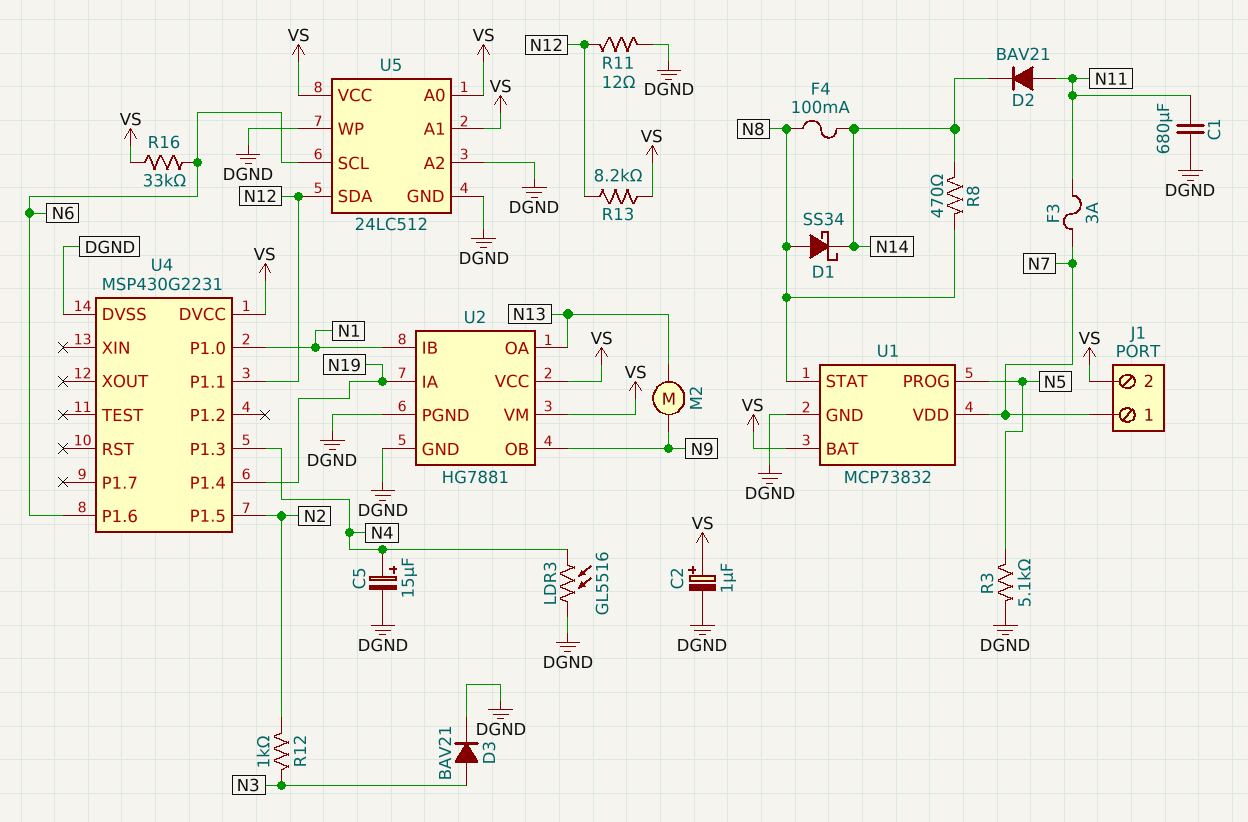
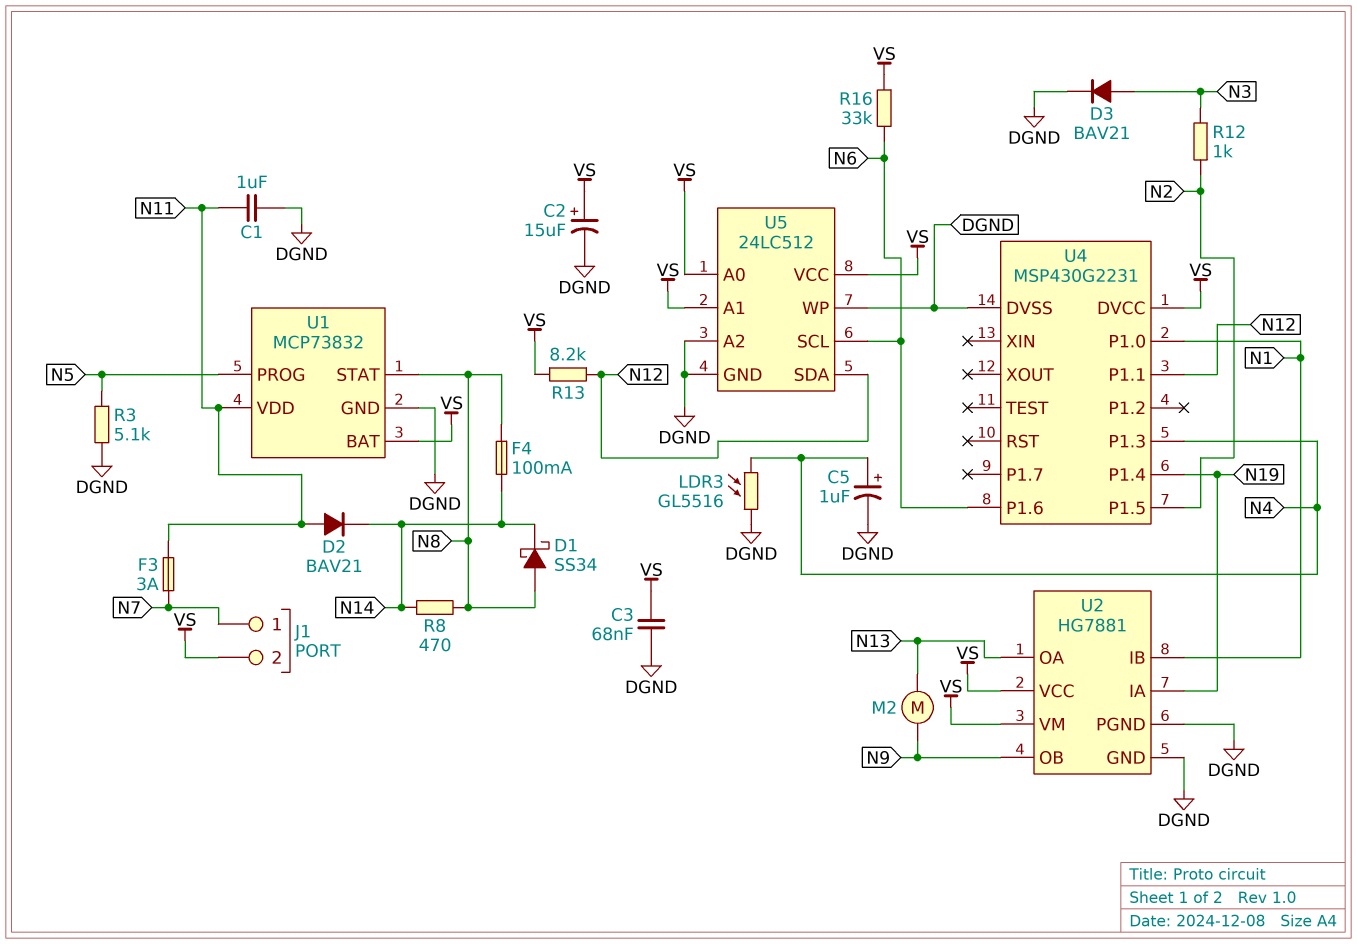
C1: 680uF (DGND, N11) -> 1uF (DGND, N11)
C2: 1uF (plus VS, minus DGND) -> 15uF (plus VS, minus DGND)
C3: none -> 68nF (DGND, VS)
C5: 15uF (plus N4, minus DGND) -> 1uF (plus N4, minus DGND)
R11: 12 (DGND, N12) -> none
U1 pin VDD: N7 -> N11

